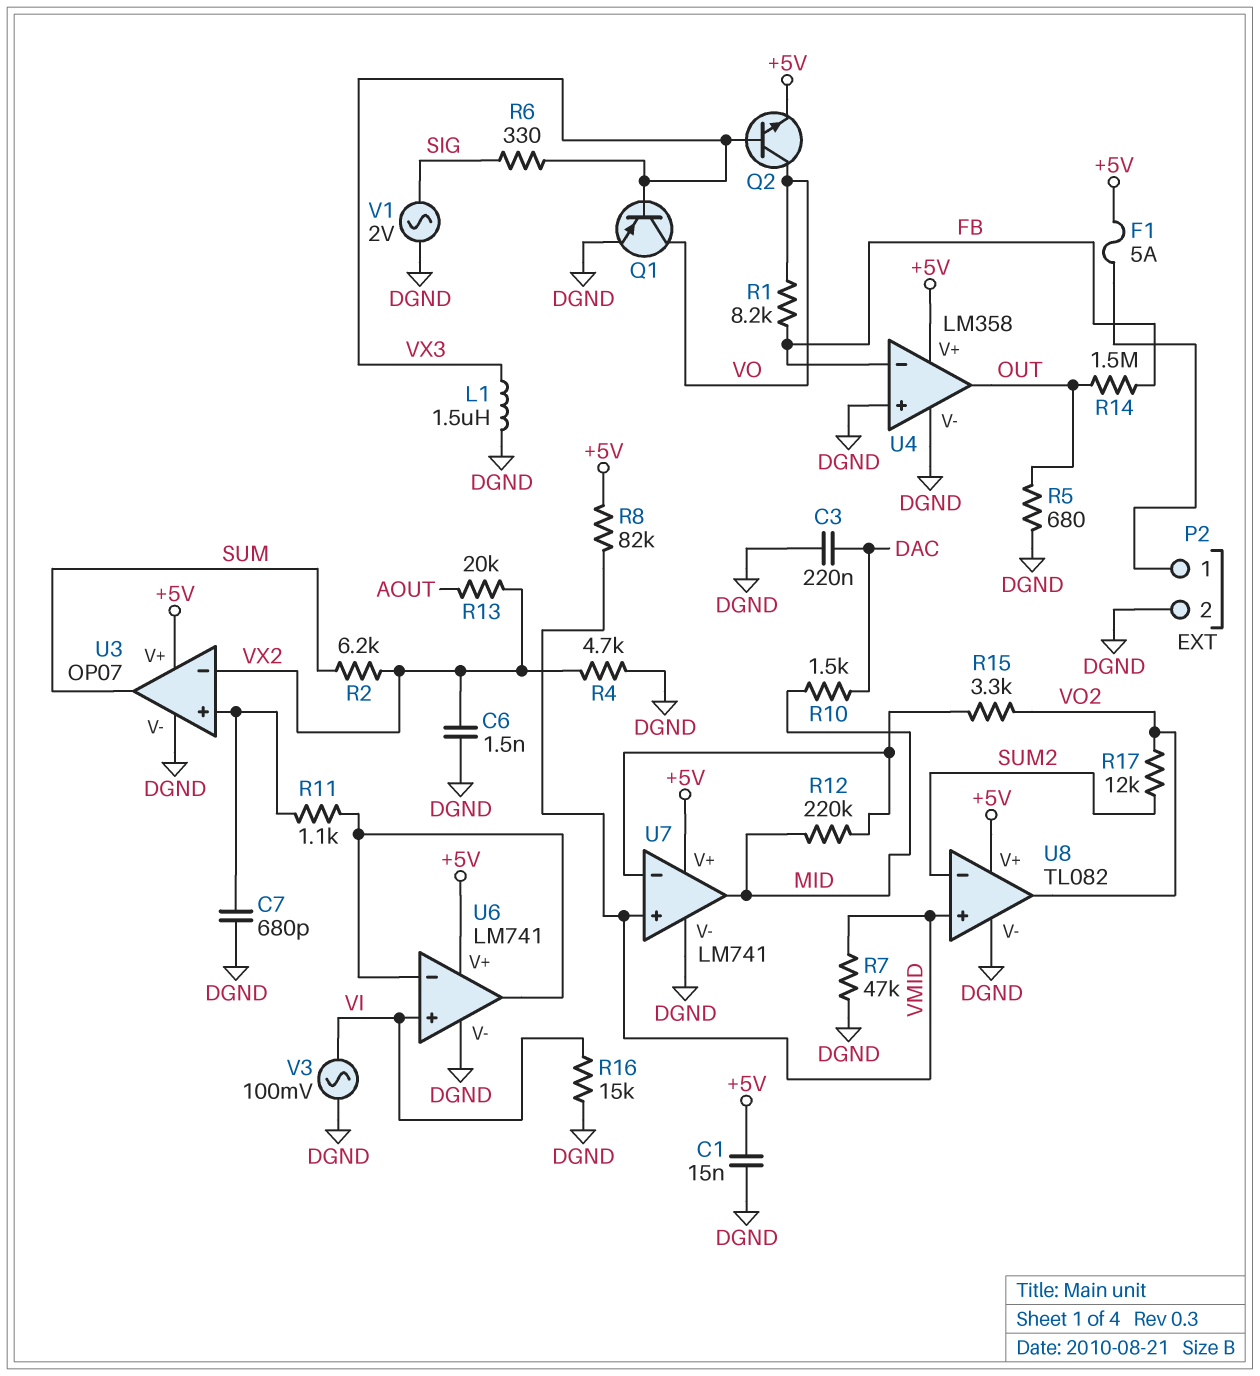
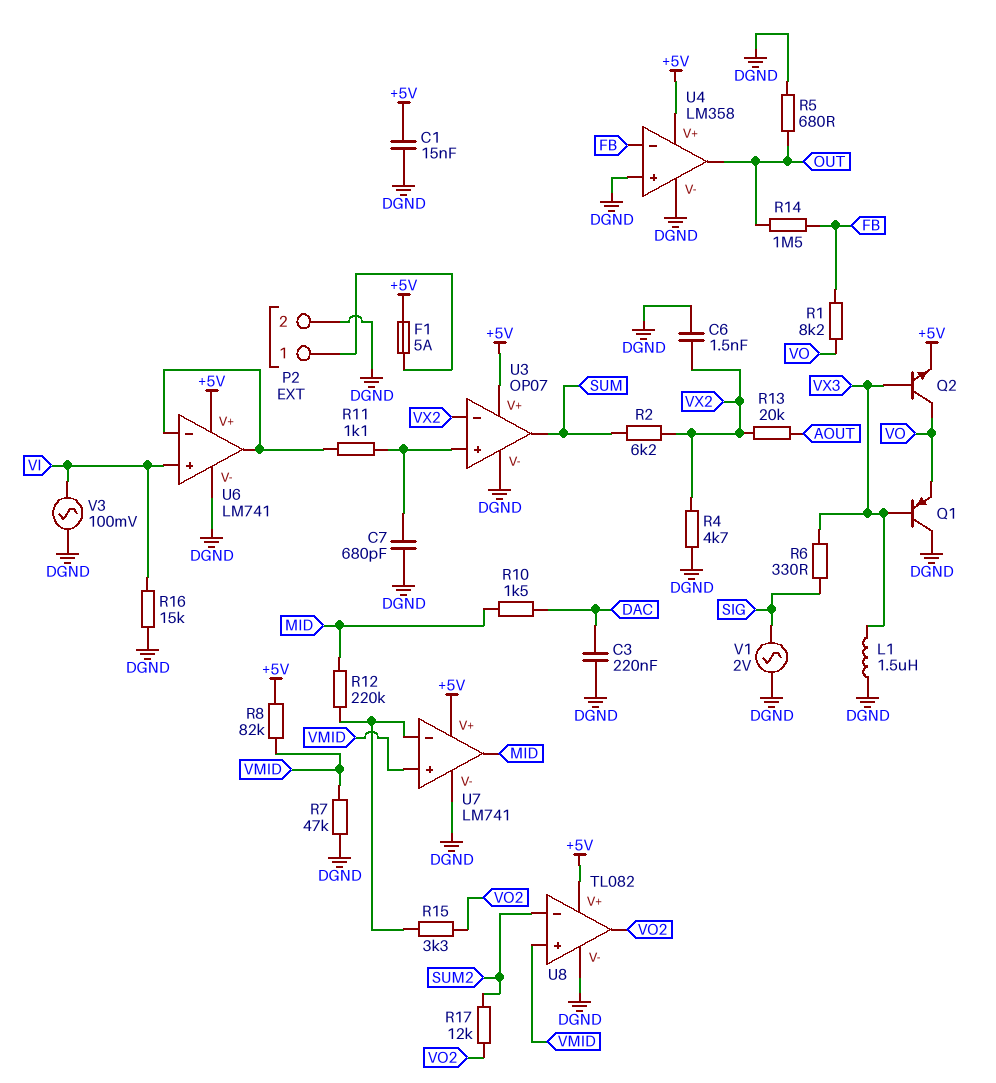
Q1: PNP (B VX3, C VO, E DGND) -> PNP (B VX3, C DGND, E VO)

